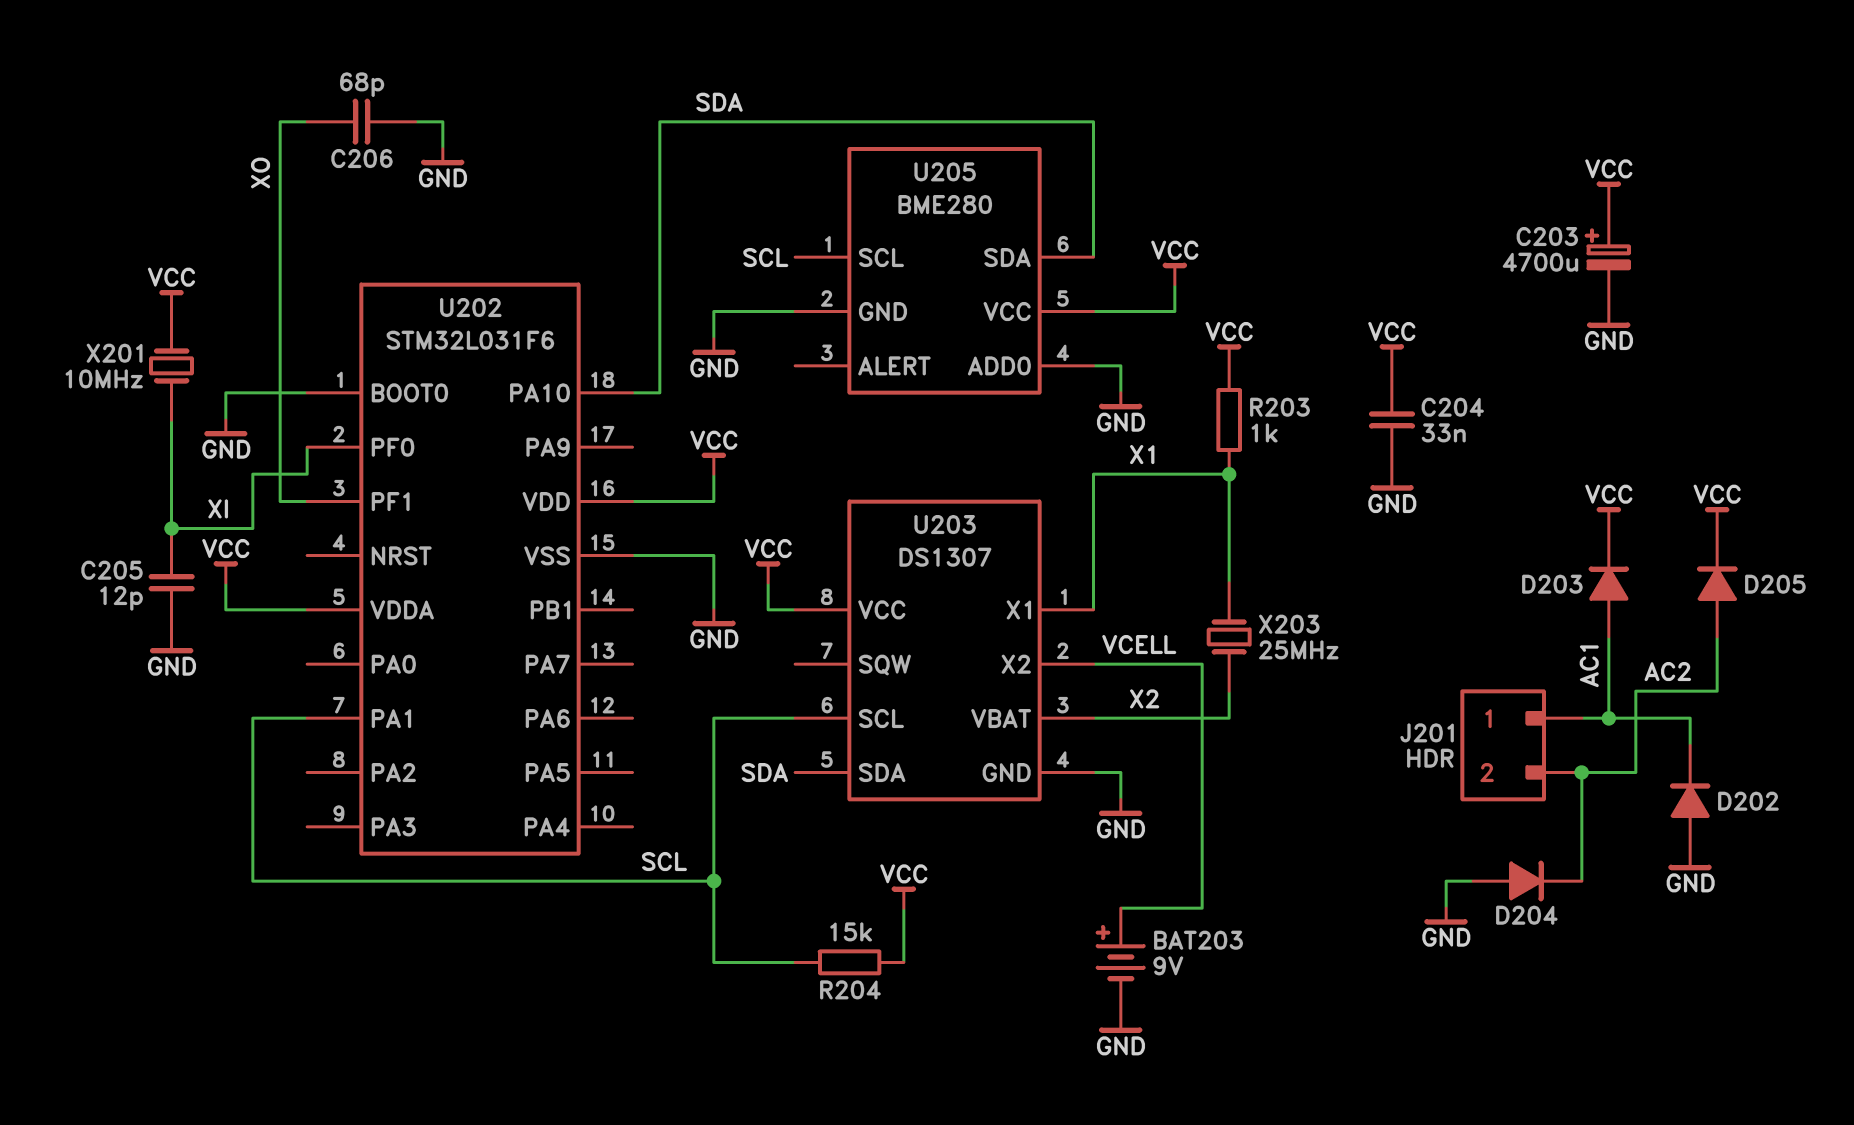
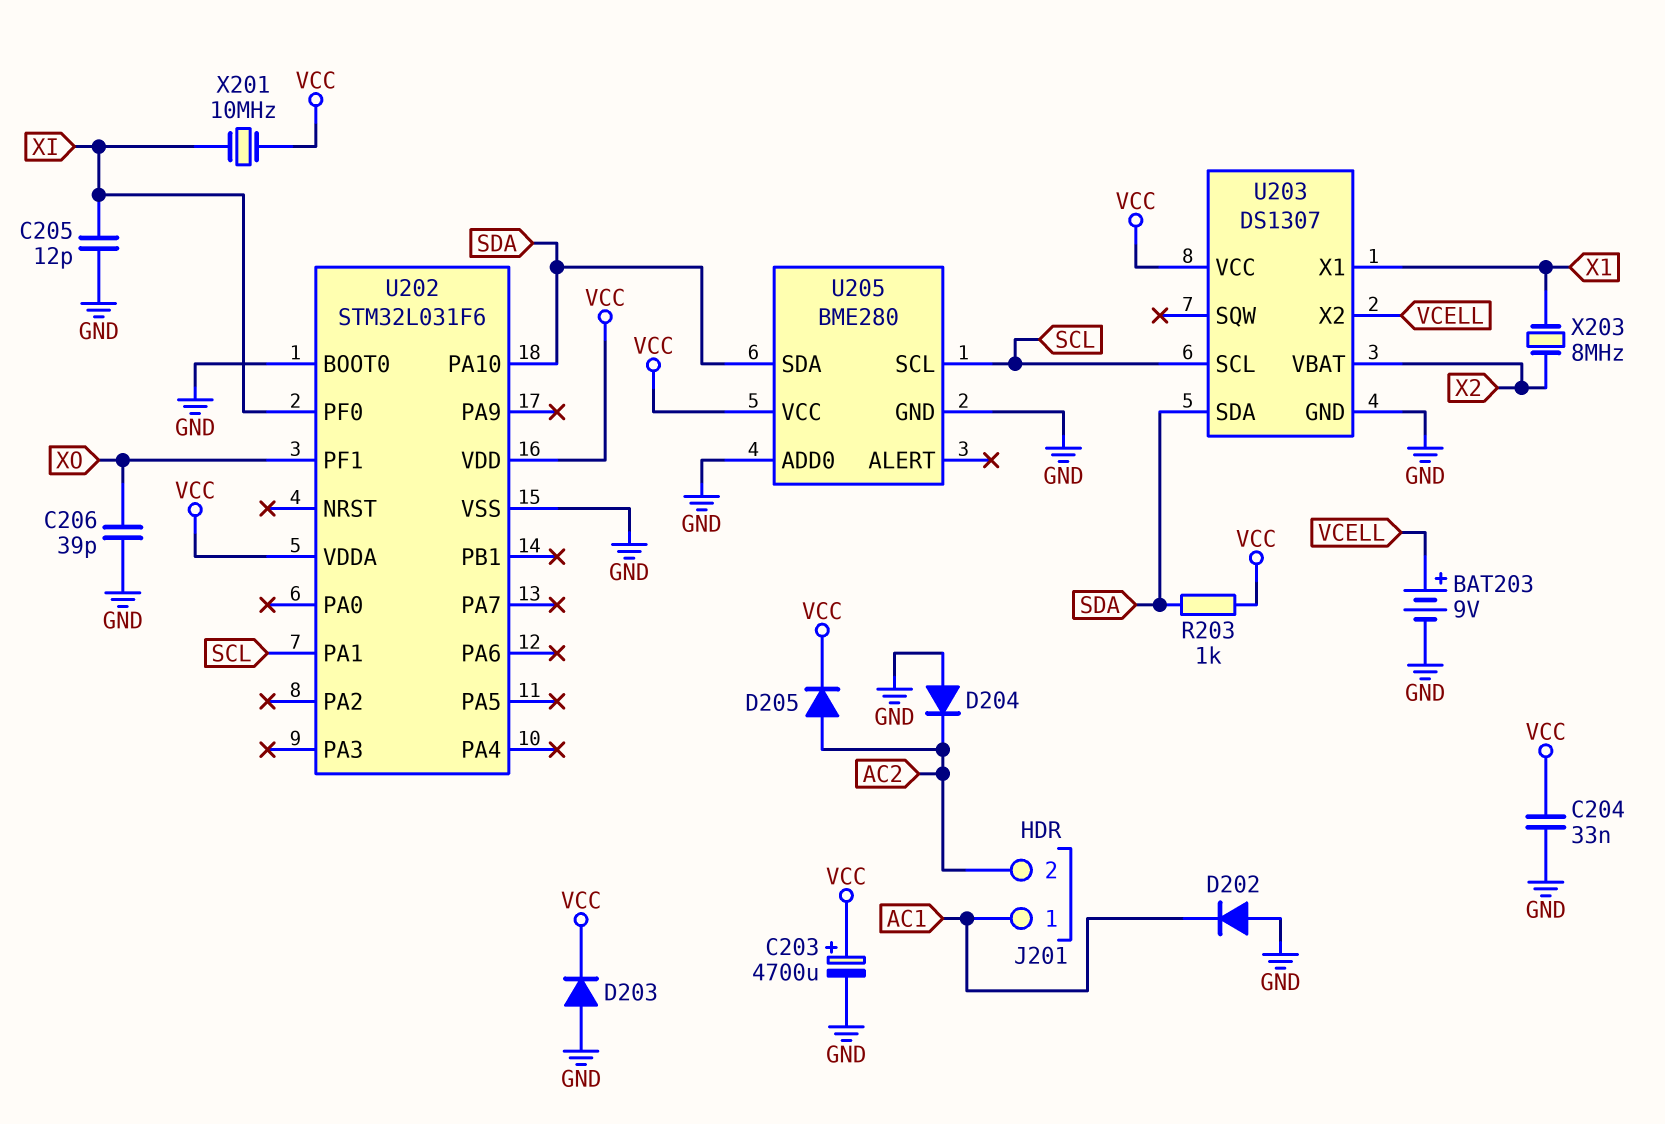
C206: 68pF (GND, XO) -> 39pF (GND, XO)
D203: diode (A AC1, K VCC) -> diode (A GND, K VCC)
R203: 1k (VCC, X1) -> 1k (SDA, VCC)
R204: 15k (SCL, VCC) -> none
X203: 25MHz (X1, X2) -> 8MHz (X1, X2)

